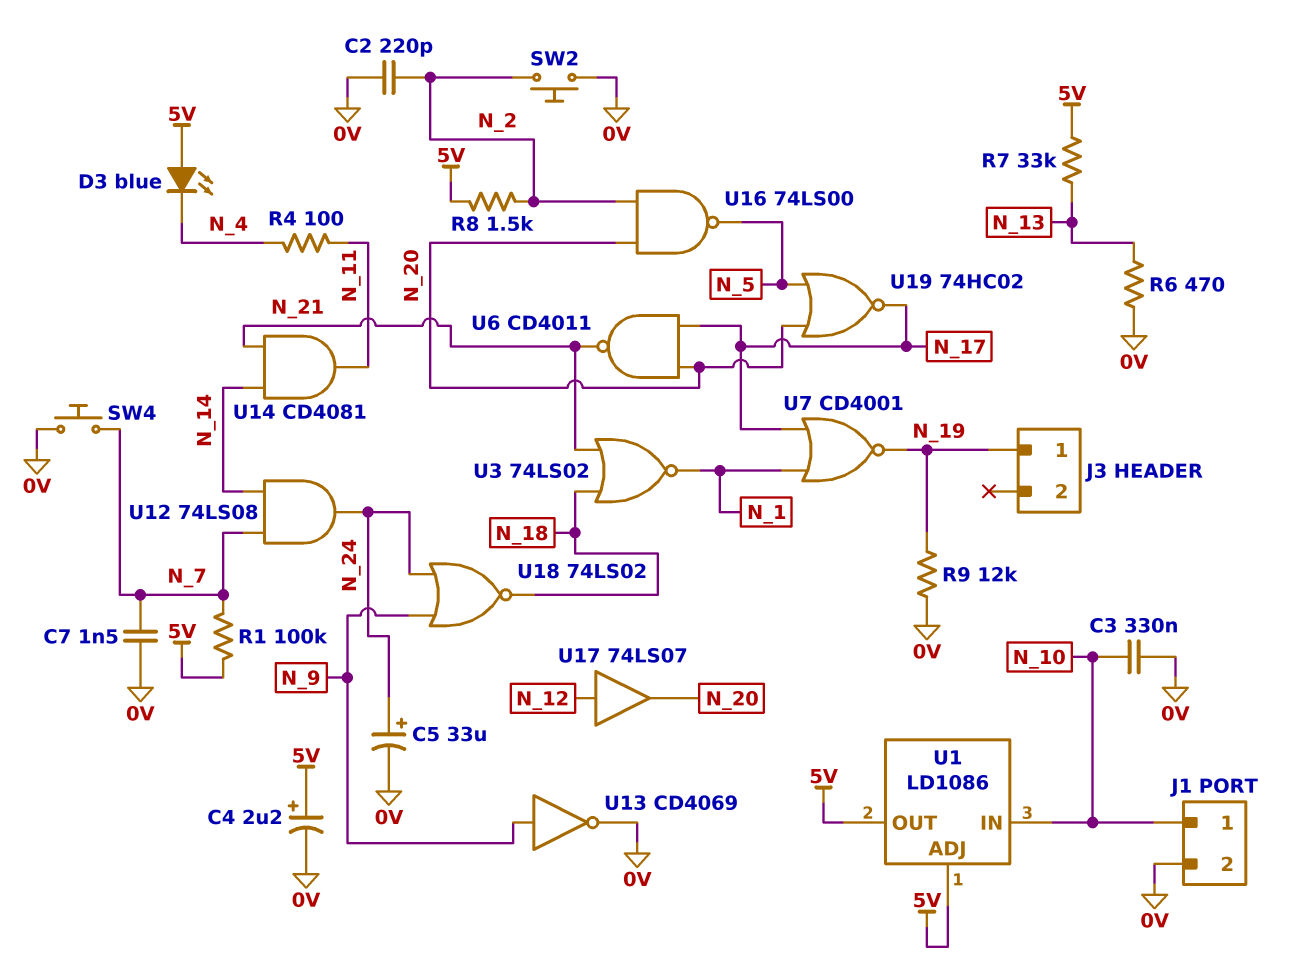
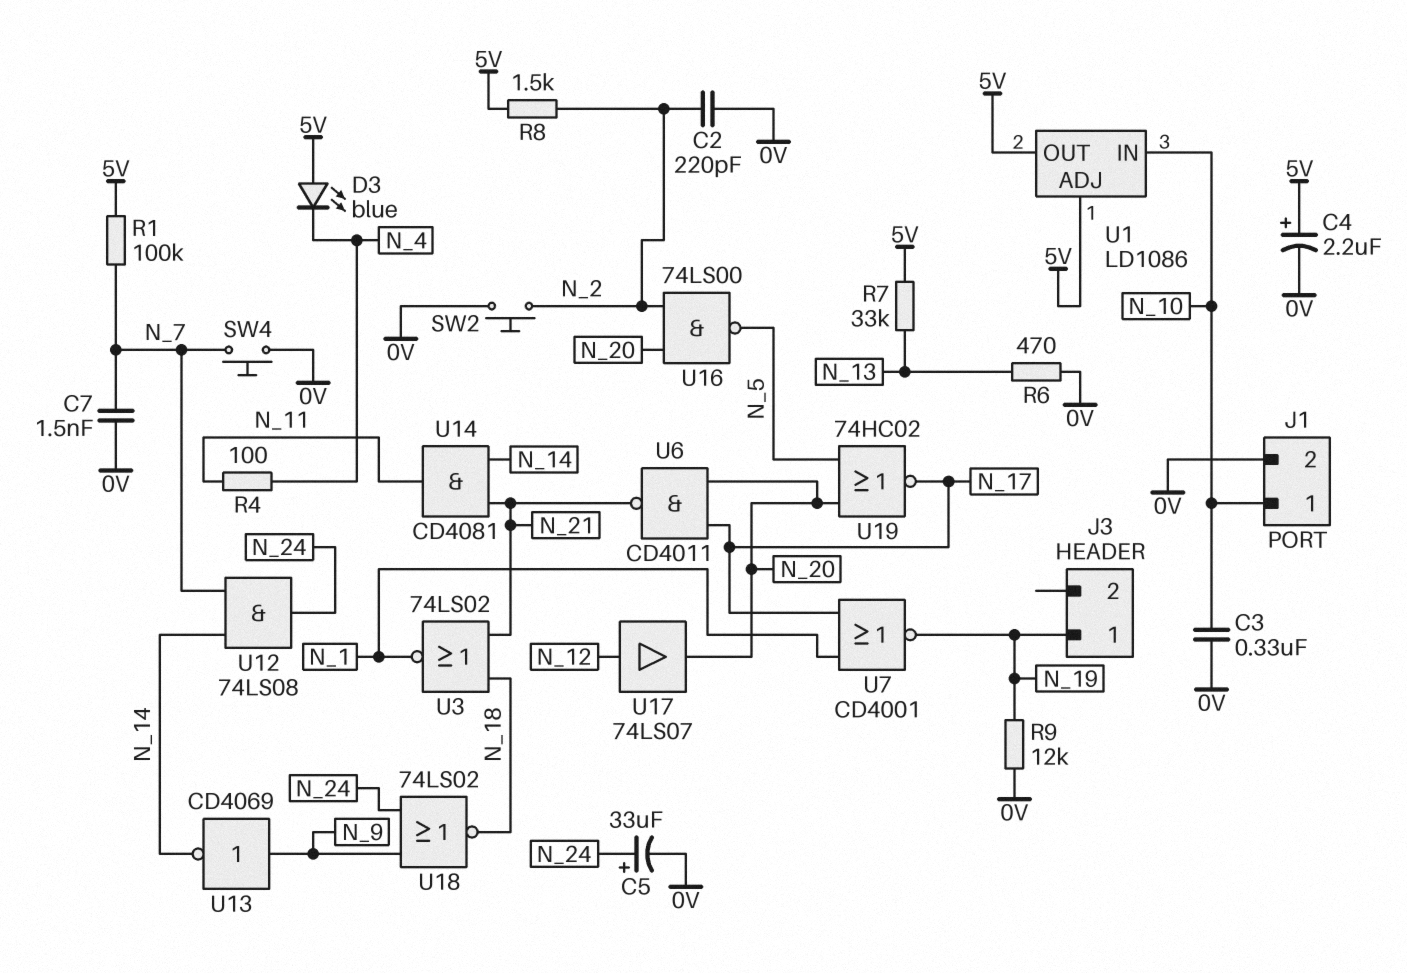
U13: NOT CD4069 (in N_9, out 0V) -> NOT CD4069 (in N_9, out N_14)

